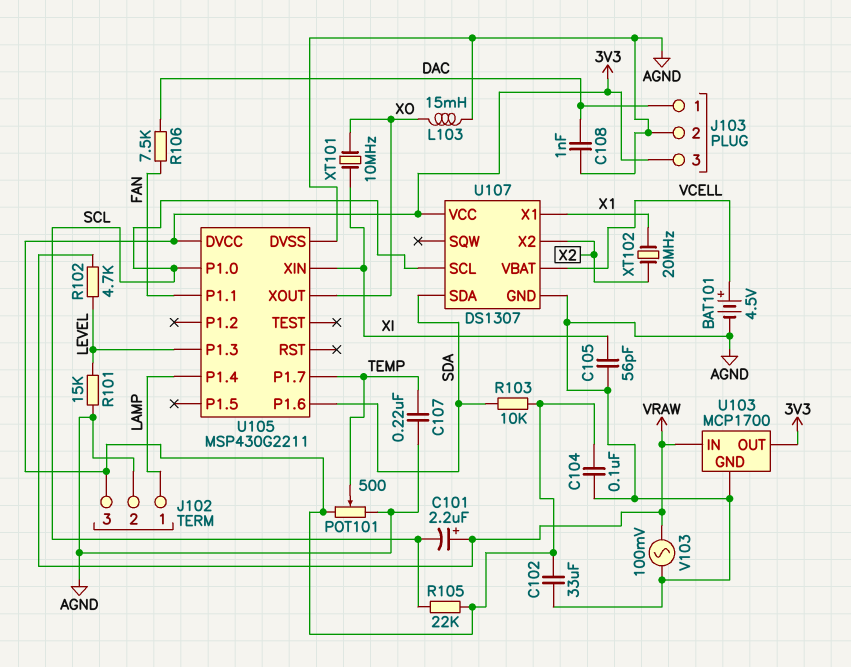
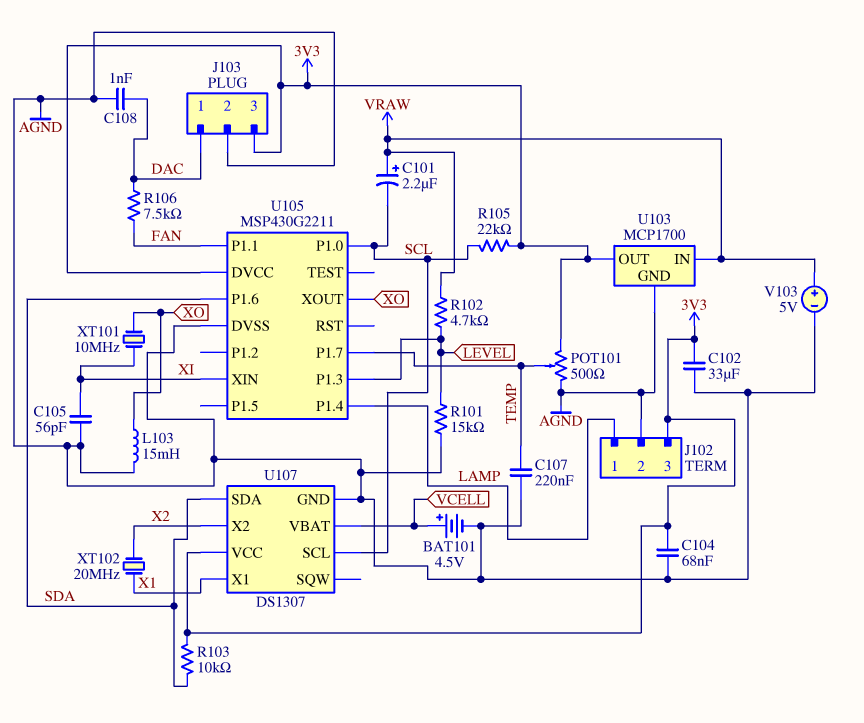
C104: 100nF (3V3, AGND) -> 68nF (3V3, AGND)
V103: AC 100mV (AGND, VRAW) -> 5V (plus VRAW, minus AGND)

